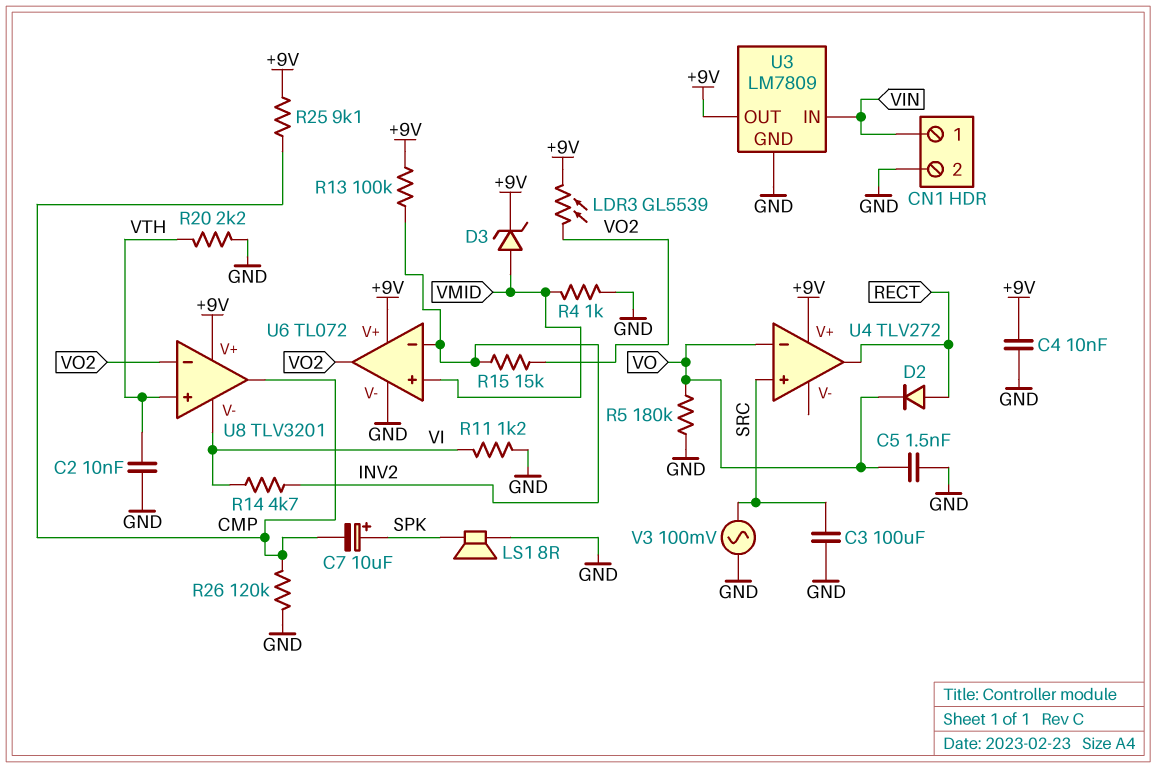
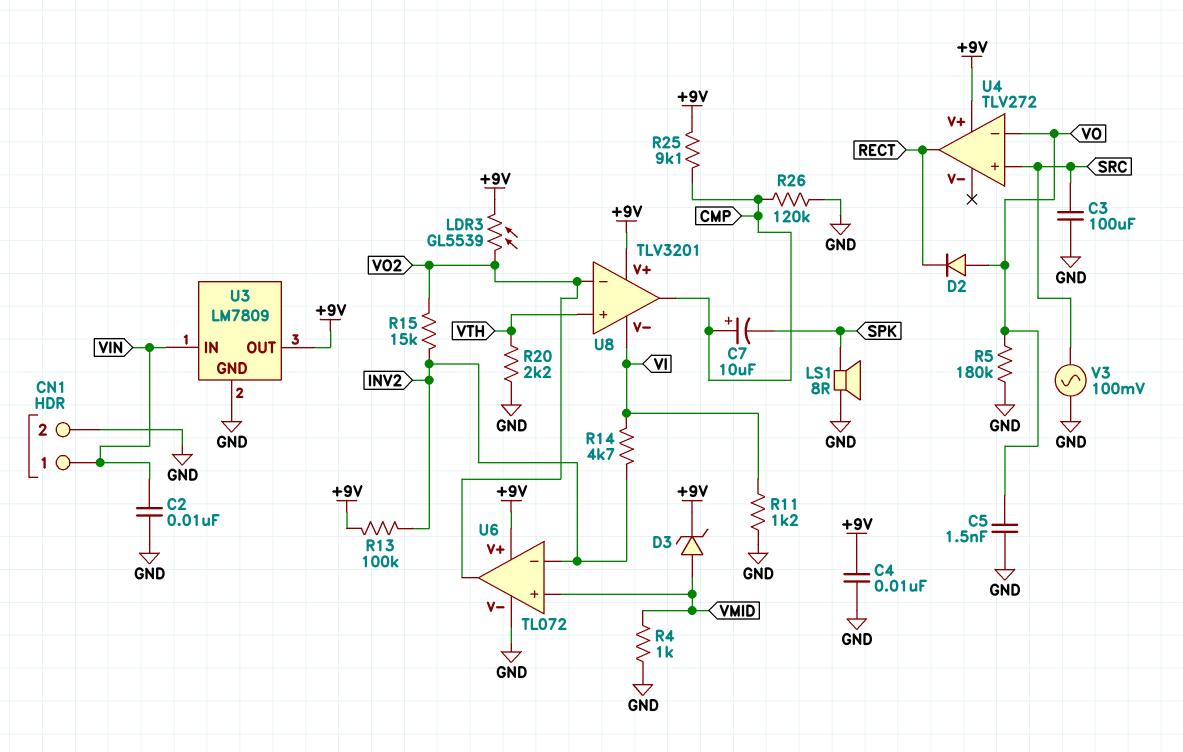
C2: 10nF (GND, VTH) -> 10nF (GND, VIN)
C7: 10uF (plus SPK, minus CMP) -> 10uF (plus CMP, minus SPK)
D2: diode (A RECT, K VO) -> diode (A VO, K RECT)

